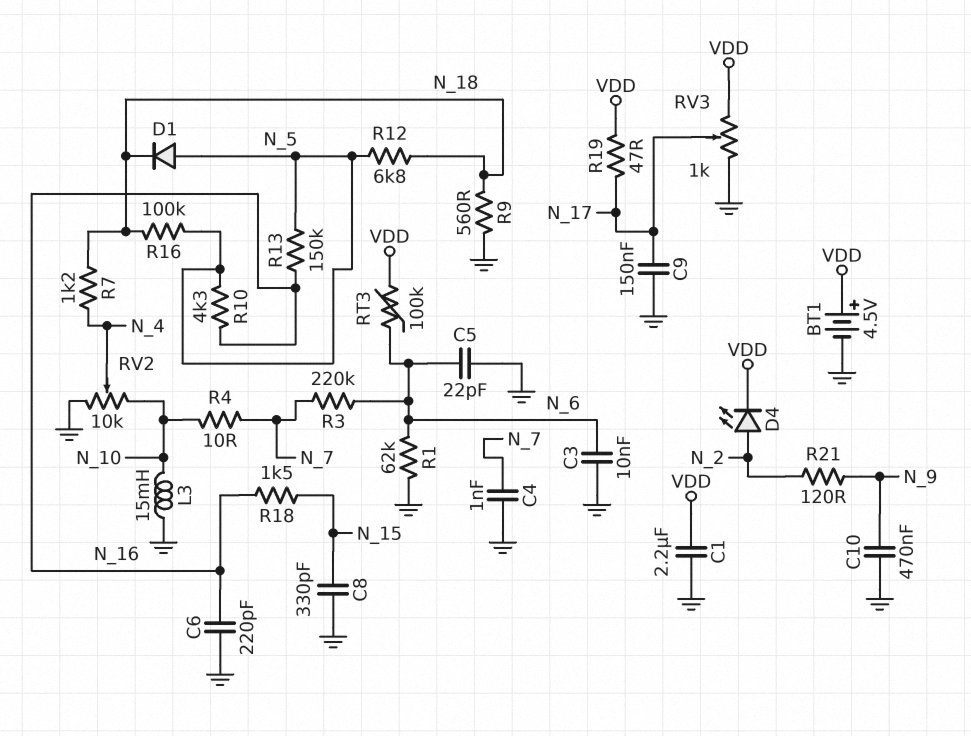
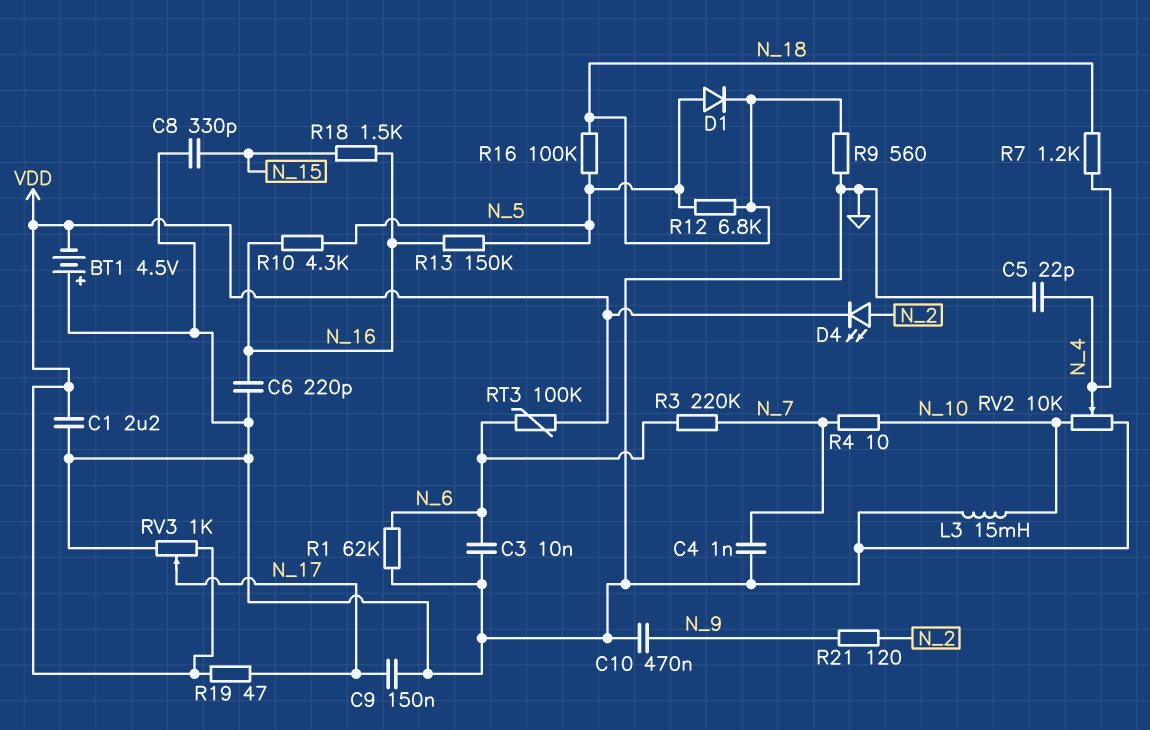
BT1: 4.5V (plus VDD, minus GND) -> 4.5V (plus GND, minus VDD)
C5: 22pF (GND, N_6) -> 22pF (GND, N_4)

